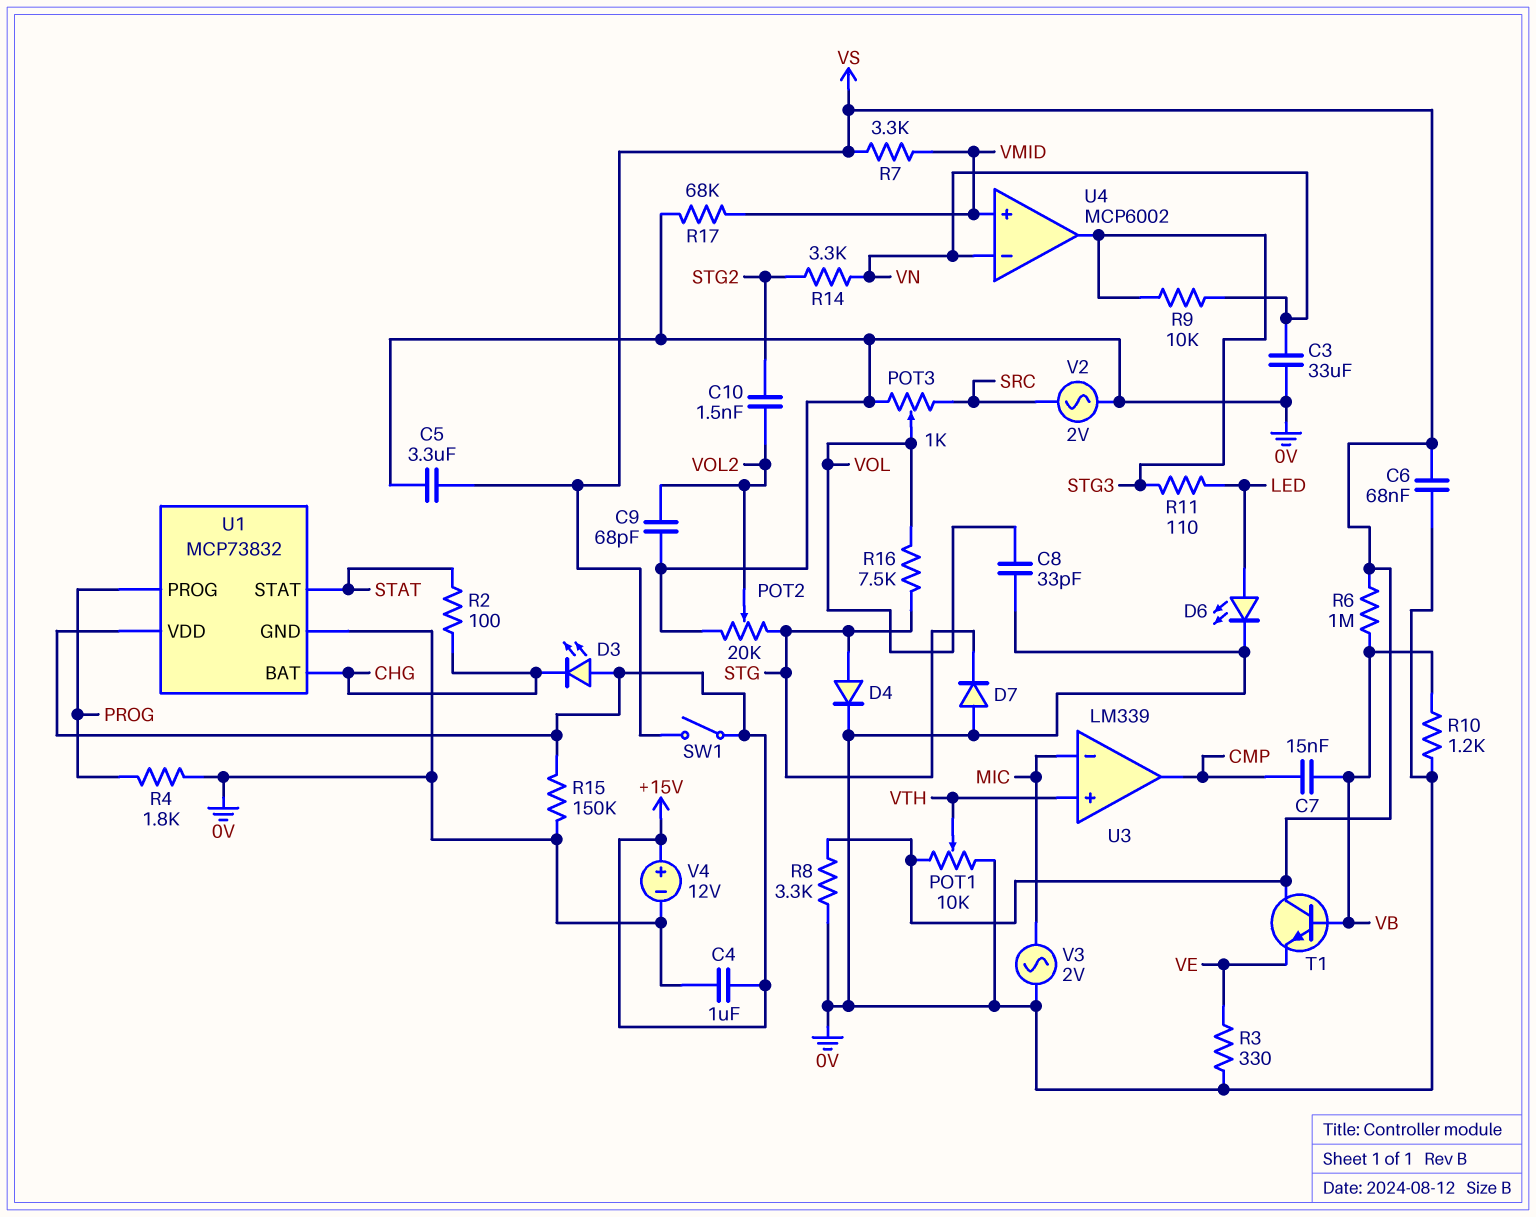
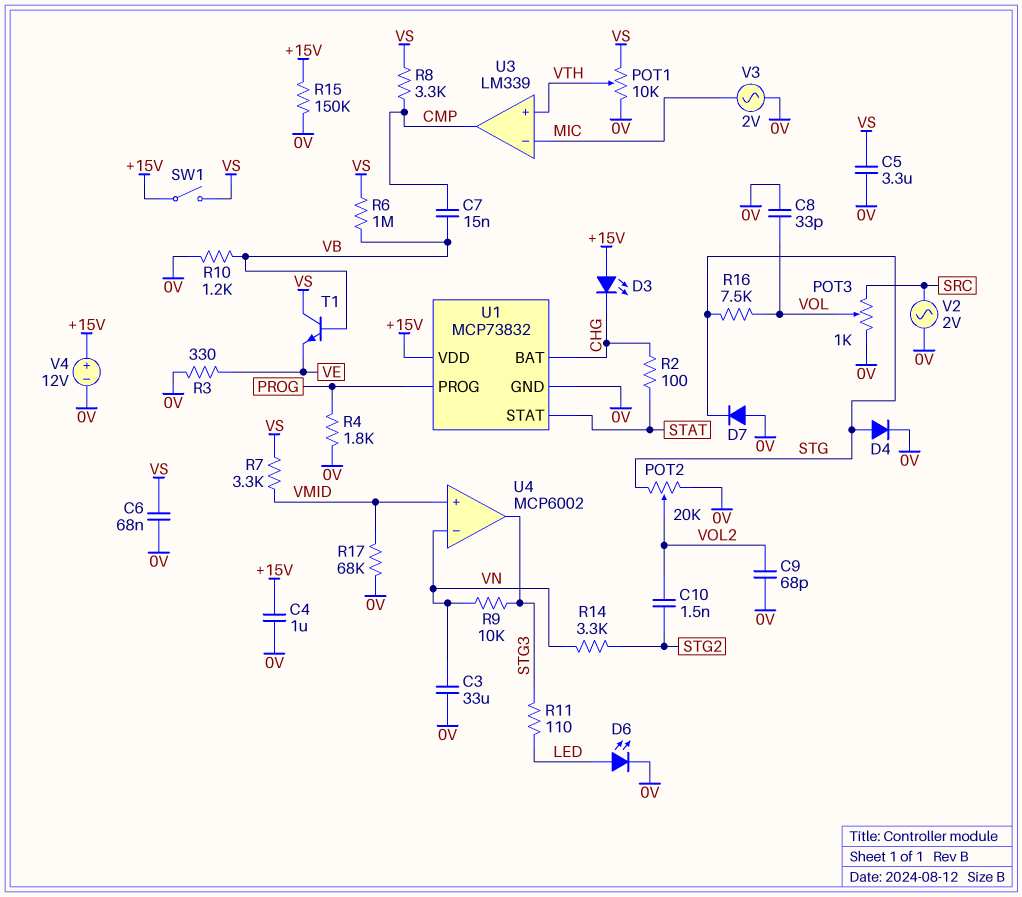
R8: 3.3k (0V, VS) -> 3.3k (CMP, VS)

